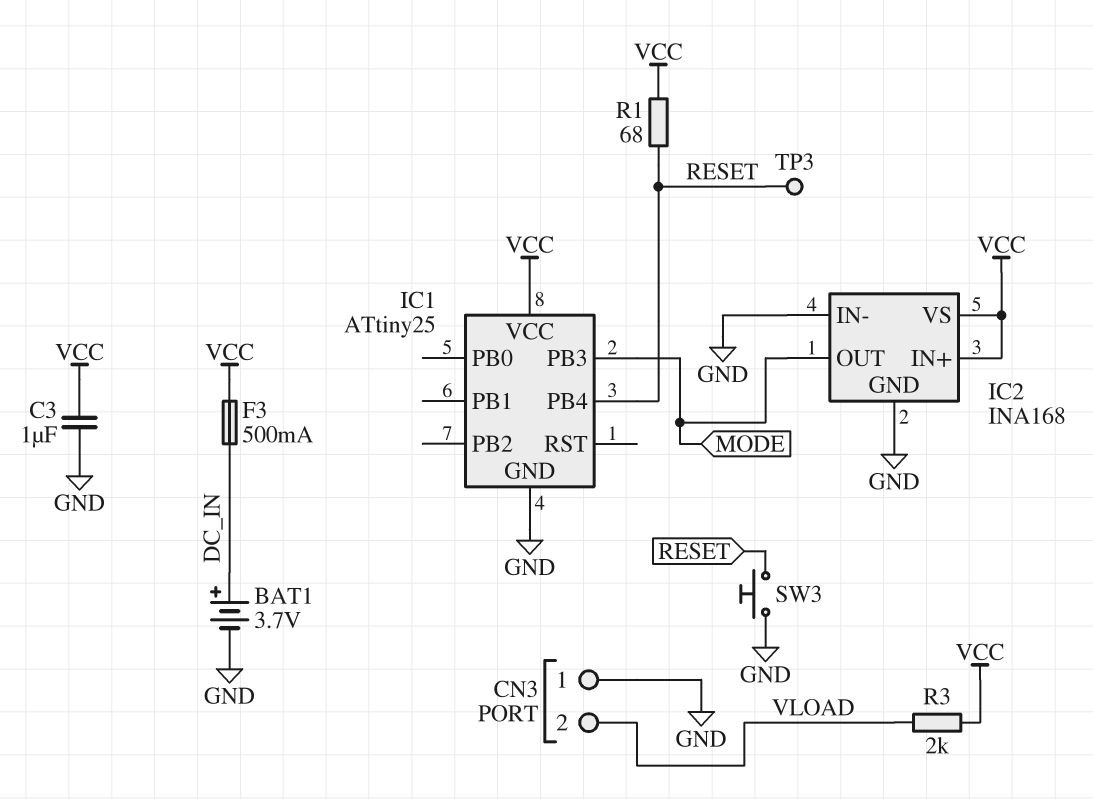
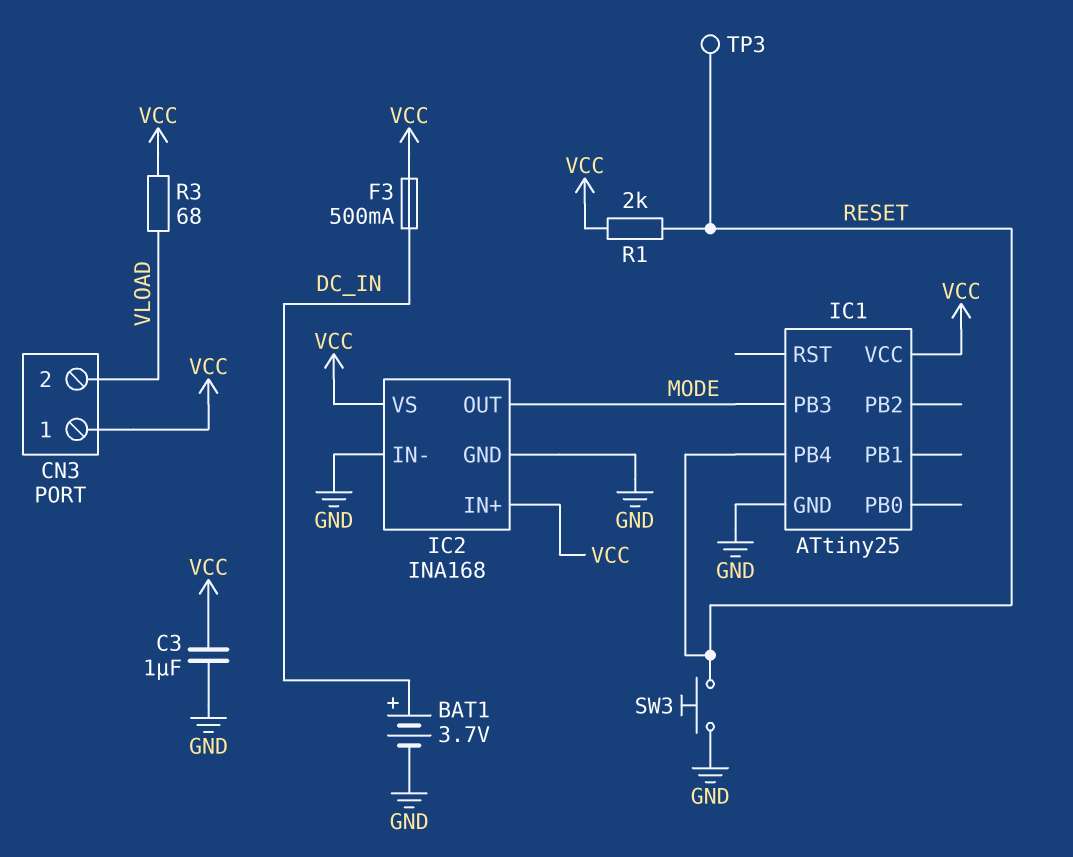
CN3 pin 1: GND -> VCC
R1: 68 (RESET, VCC) -> 2k (RESET, VCC)
R3: 2k (VCC, VLOAD) -> 68 (VCC, VLOAD)

